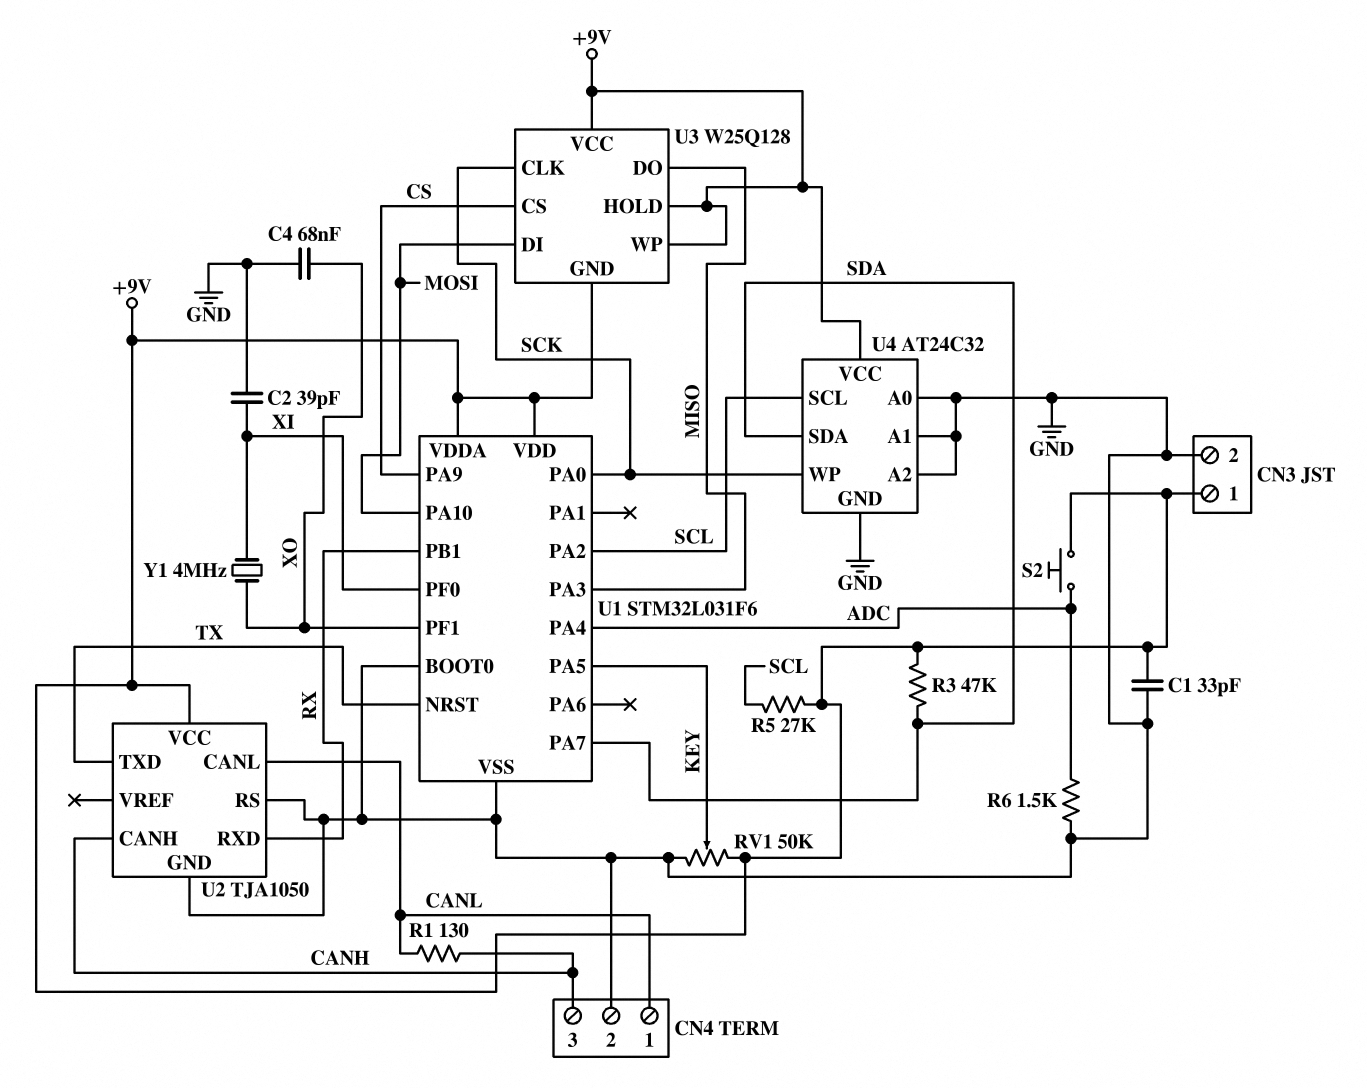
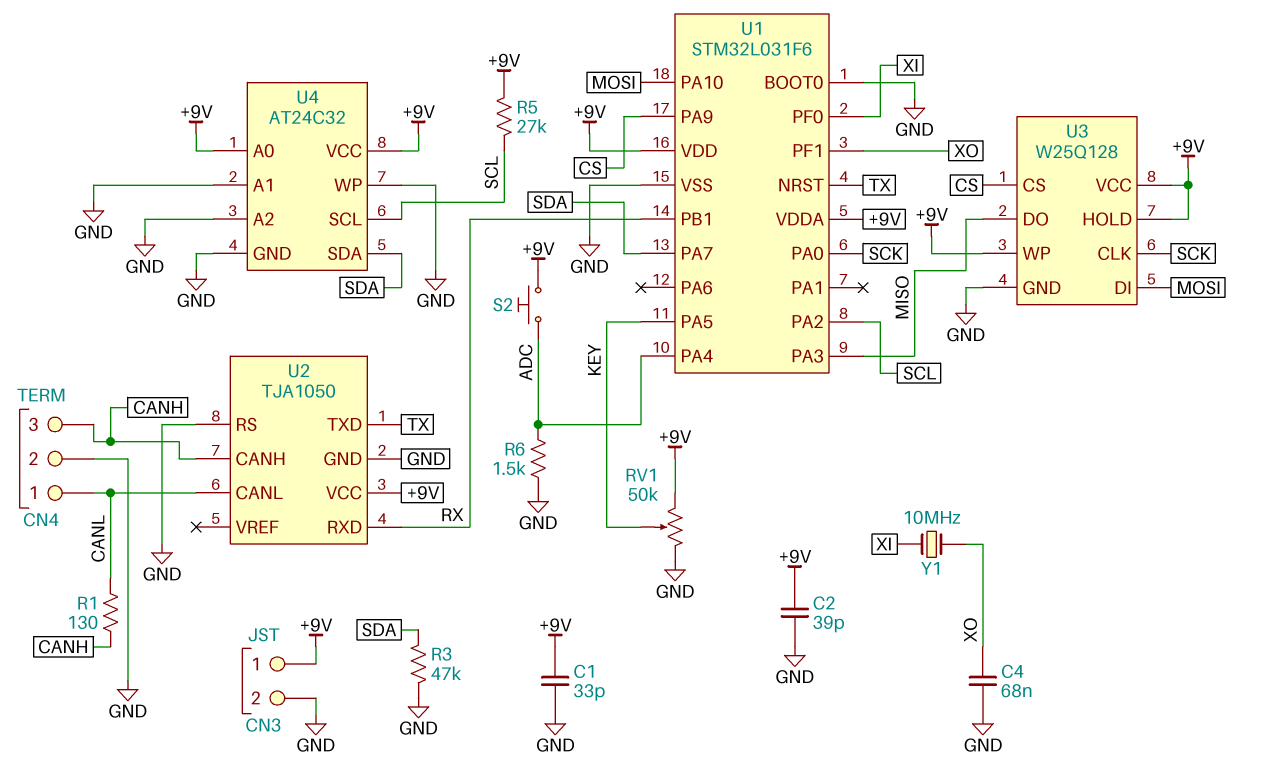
C2: 39pF (GND, XI) -> 39pF (+9V, GND)
R3: 47k (+9V, SDA) -> 47k (GND, SDA)
U3 pin GND: +9V -> GND
U4 pin A0: GND -> +9V
U4 pin WP: SCK -> GND
Y1: 4MHz (XI, XO) -> 10MHz (XI, XO)

